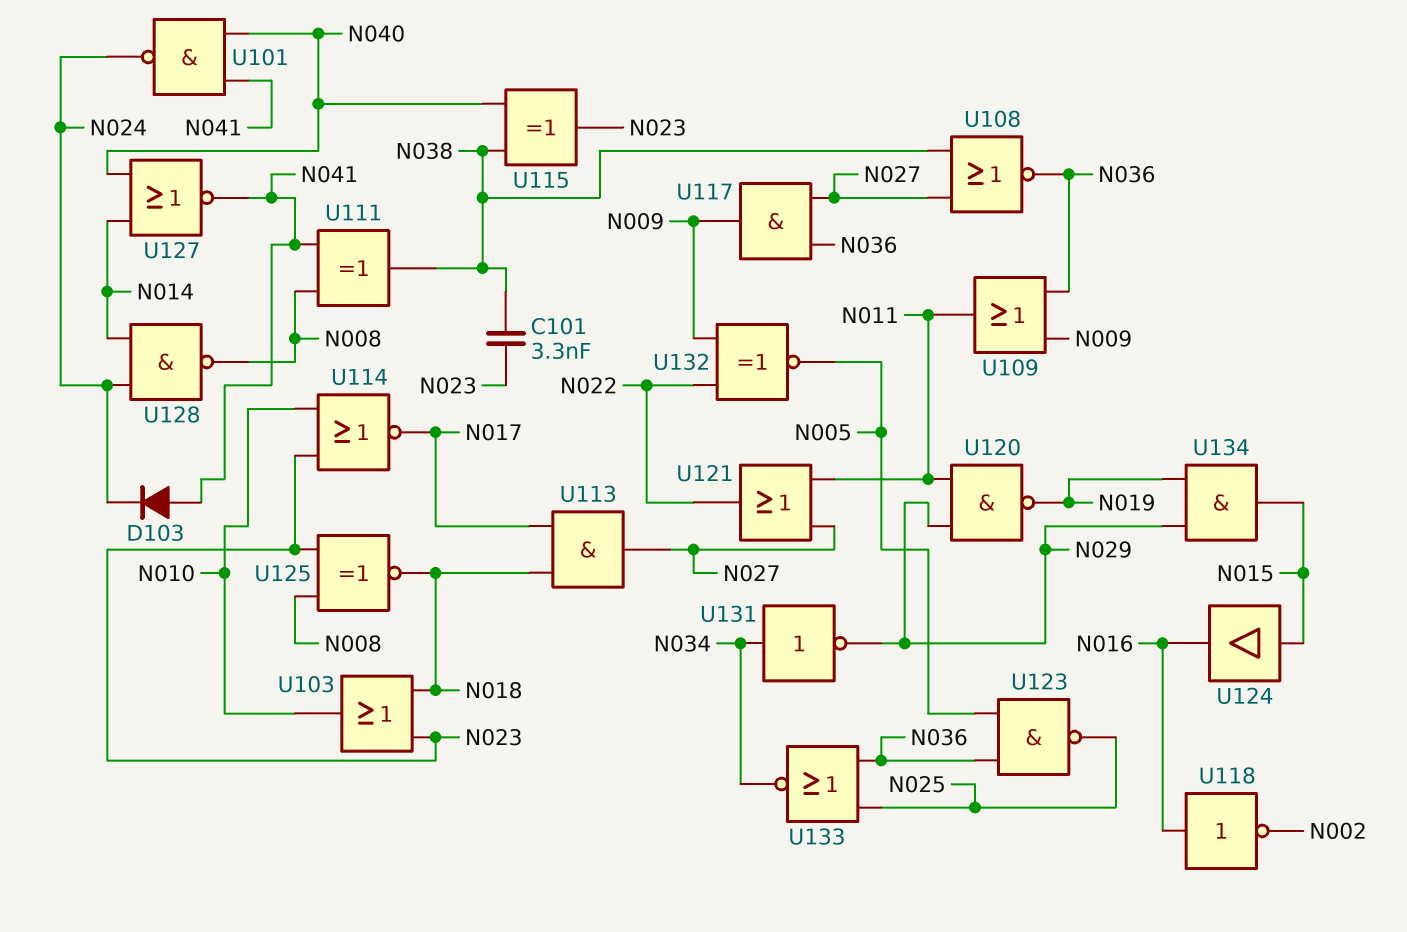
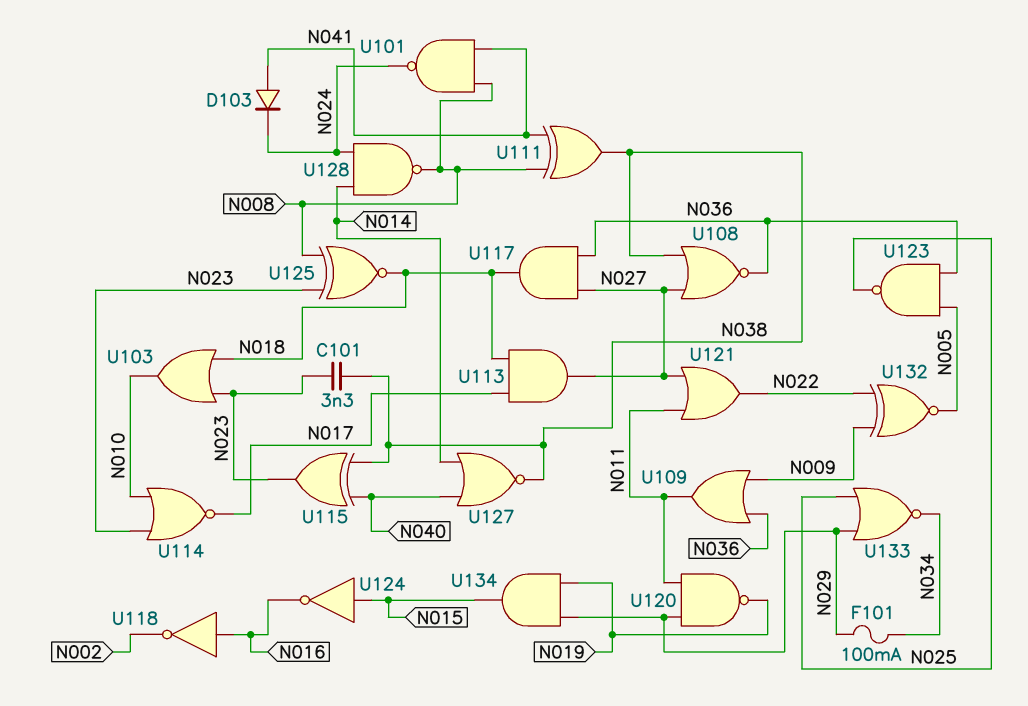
F101: none -> 100mA (N029, N034)
U101: NAND (in N040, in N041, out N024) -> NAND (in N008, in N041, out N024)
U117: AND (in N027, in N036, out N009) -> AND (in N027, in N036, out N018)
U124: buffer (in N015, out N016) -> NOT (in N015, out N016)
U127: NOR (in N014, in N040, out N041) -> NOR (in N014, in N040, out N038)
U131: NOT (in N034, out N029) -> none
U133: NOR (in N025, in N036, out N034) -> NOR (in N025, in N029, out N034)

